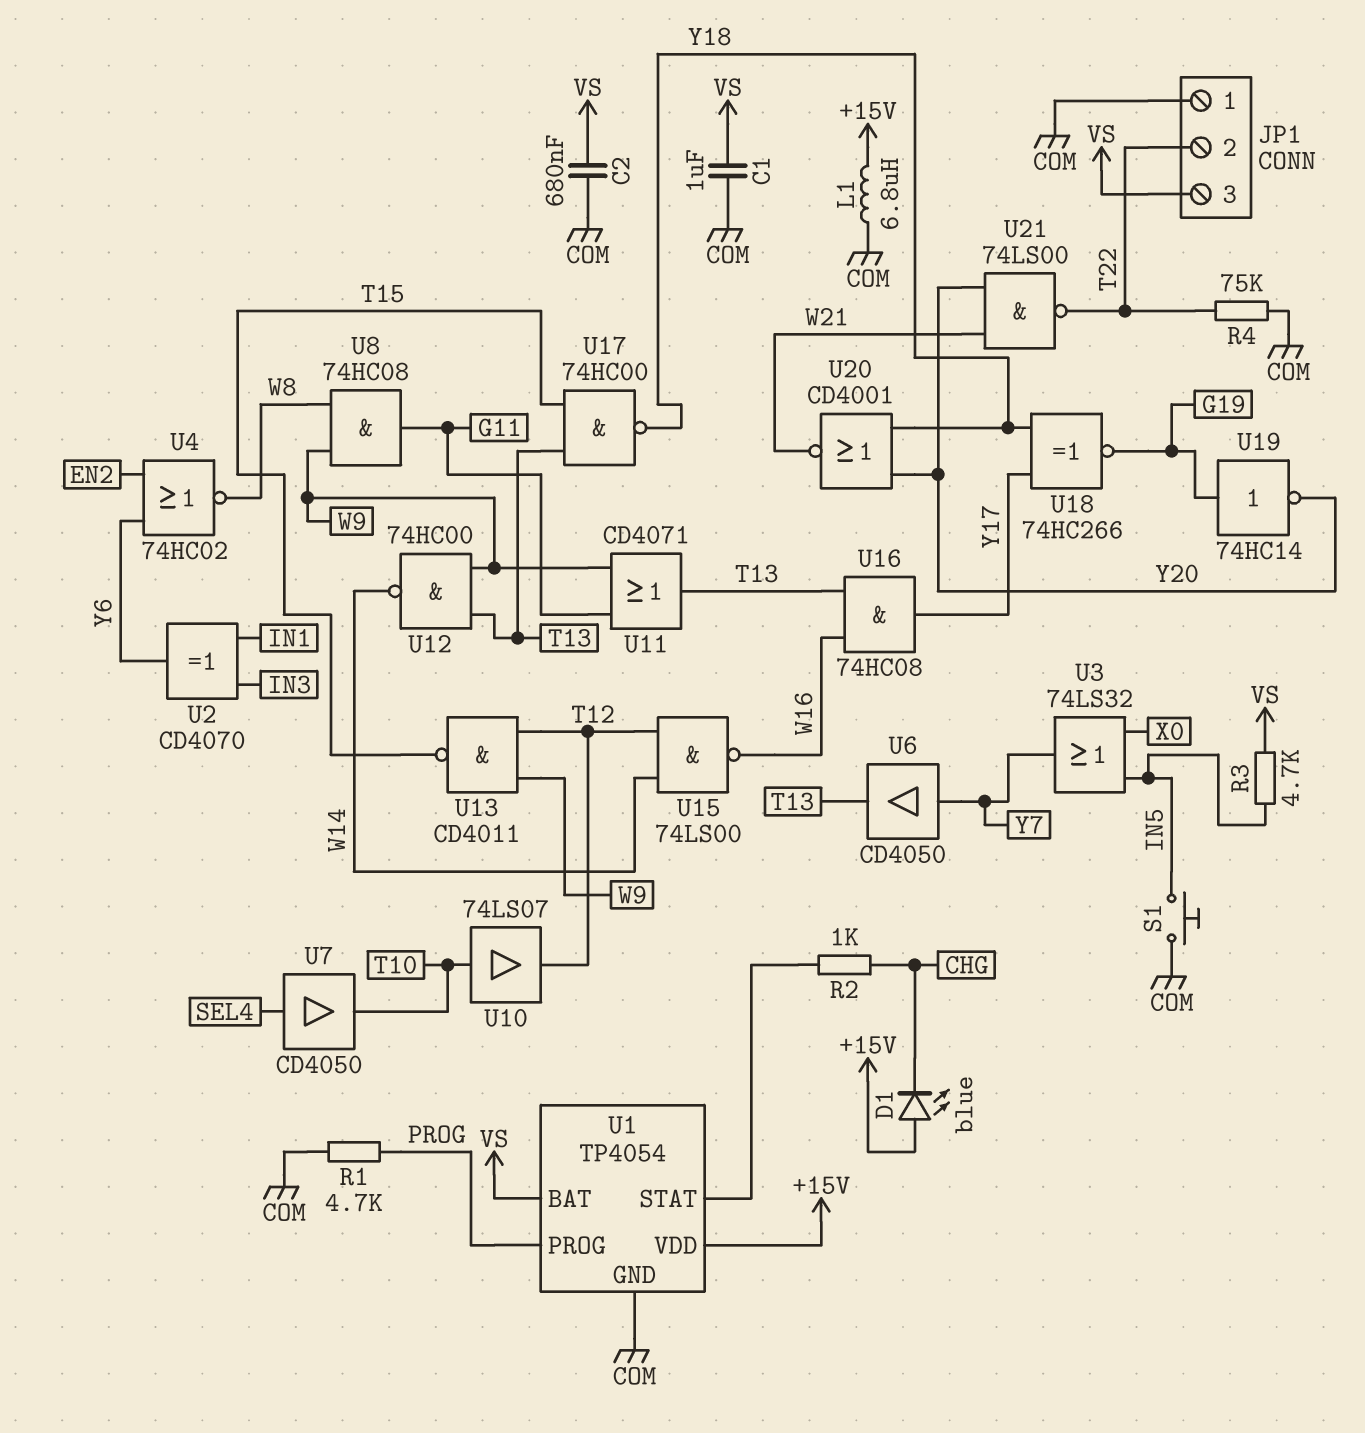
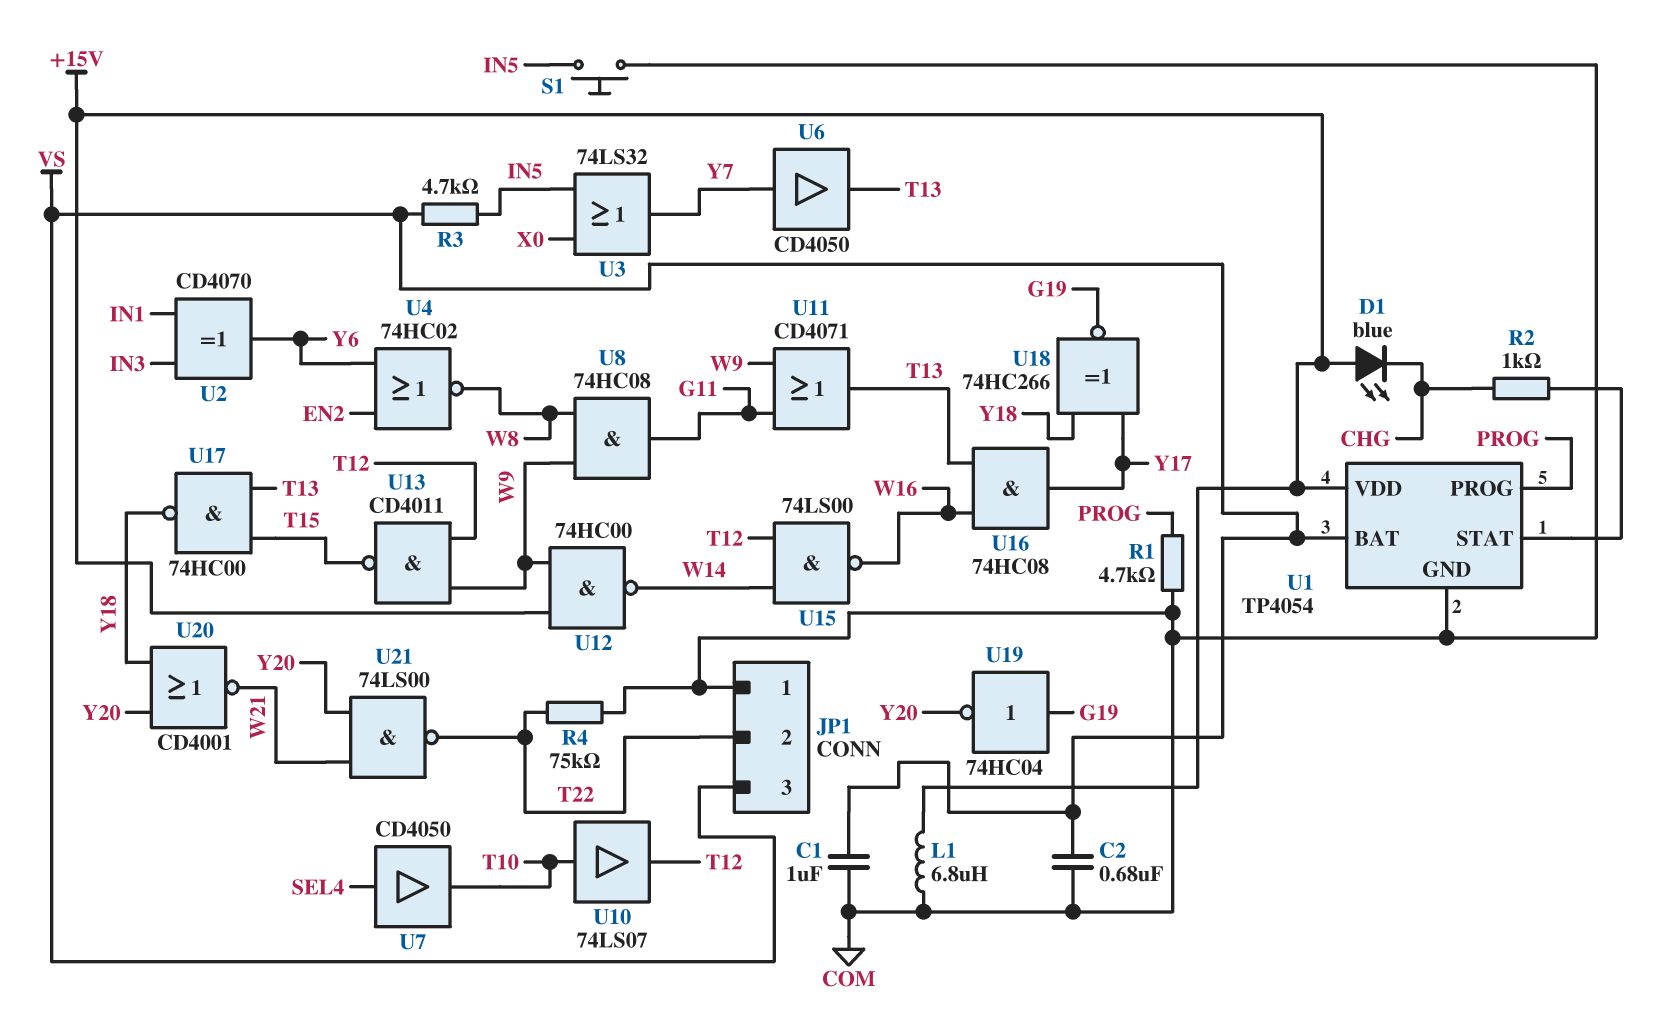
U12: NAND 74HC00 (in T13, in W9, out W14) -> NAND 74HC00 (in +15V, in W9, out W14)
U19: NOT 74HC14 (in G19, out Y20) -> NOT 74HC04 (in G19, out Y20)

